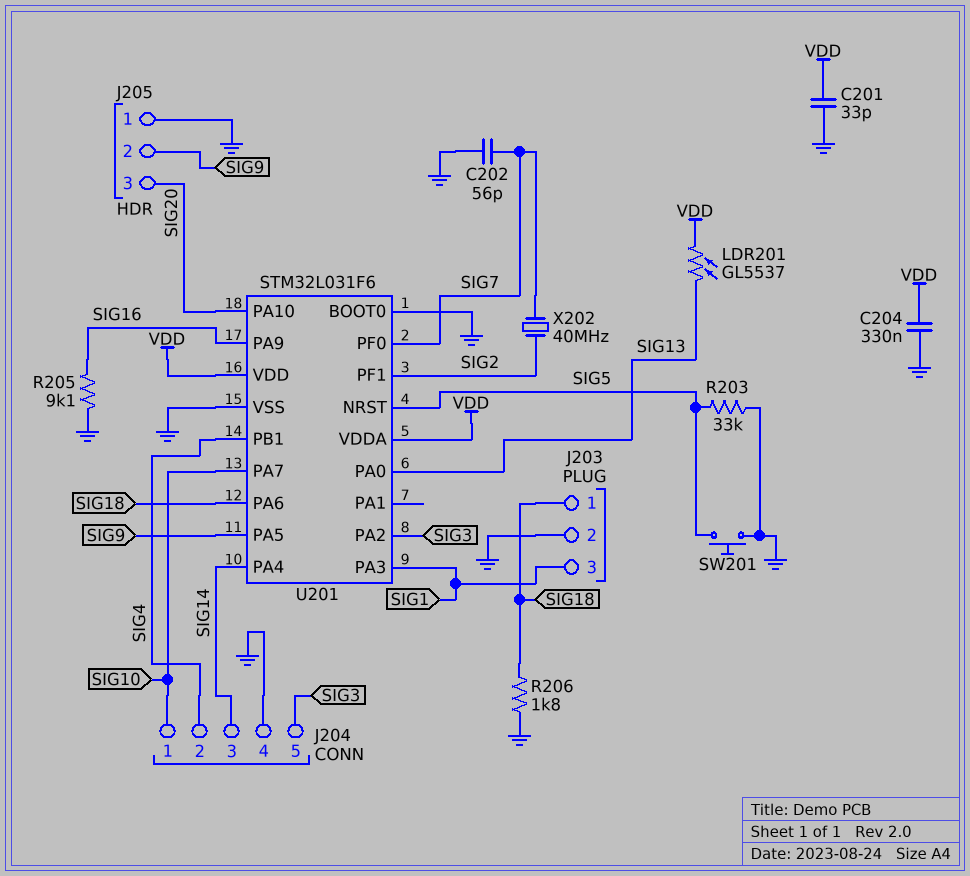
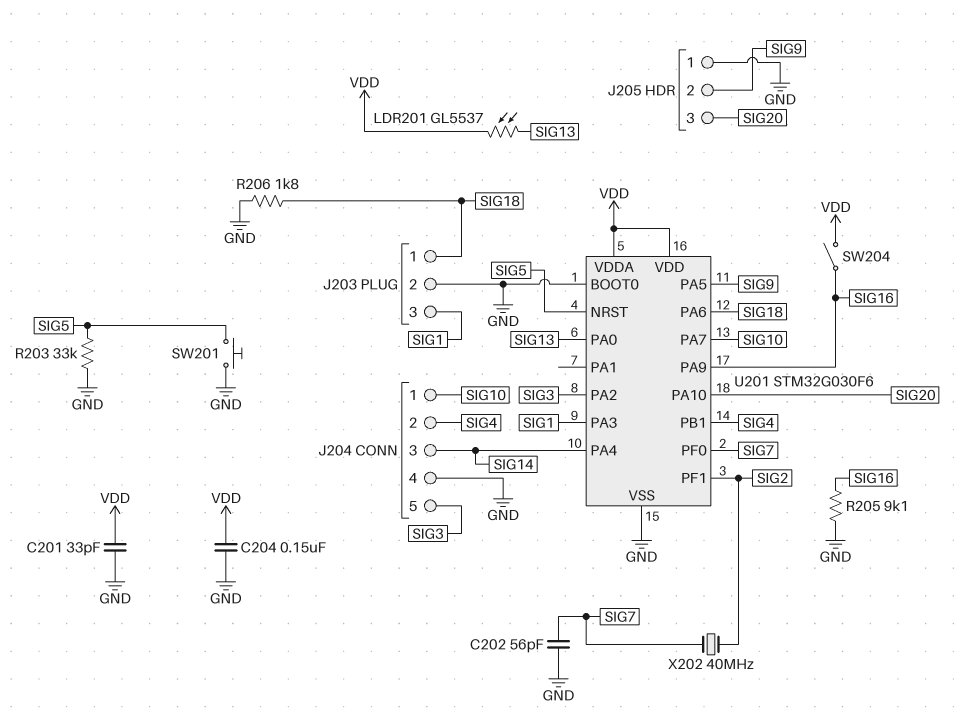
C204: 330nF (GND, VDD) -> 150nF (GND, VDD)
SW204: none -> switch (SIG16, VDD)
U201: STM32L031F6 -> STM32G030F6

